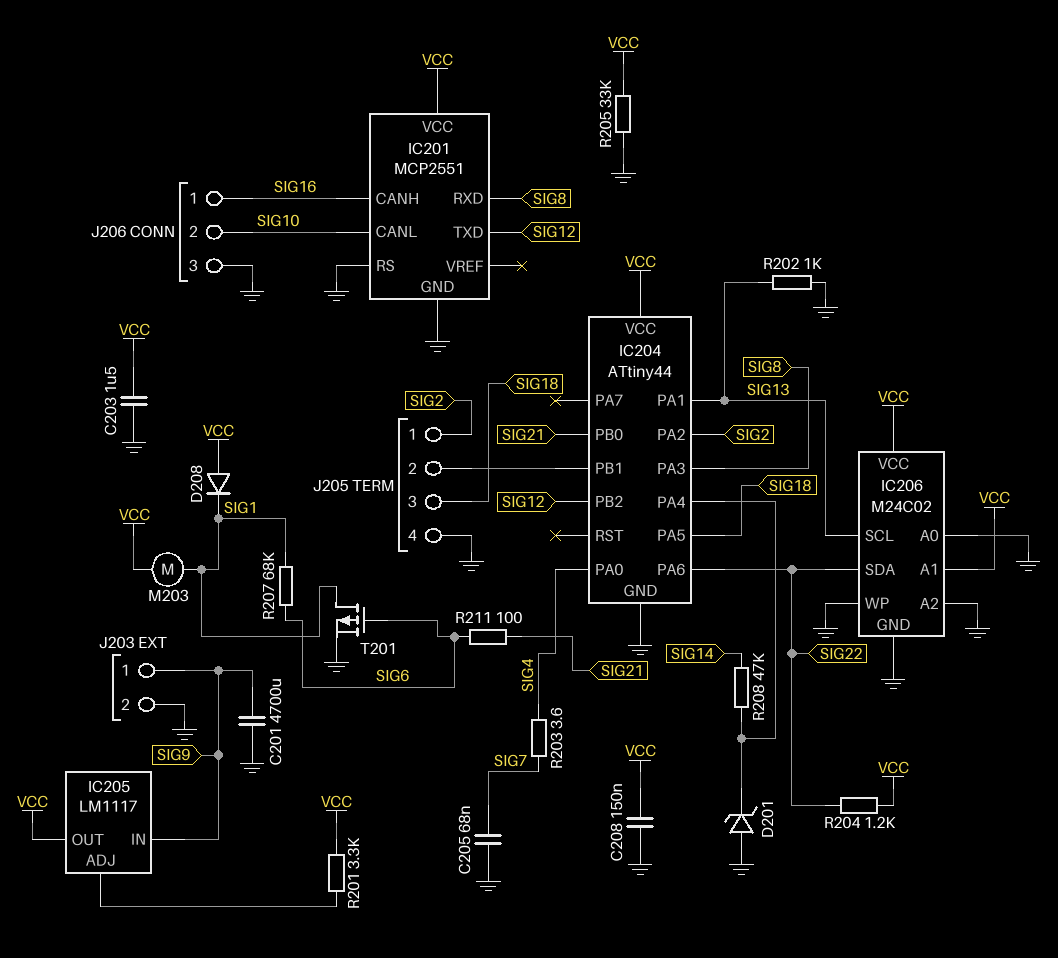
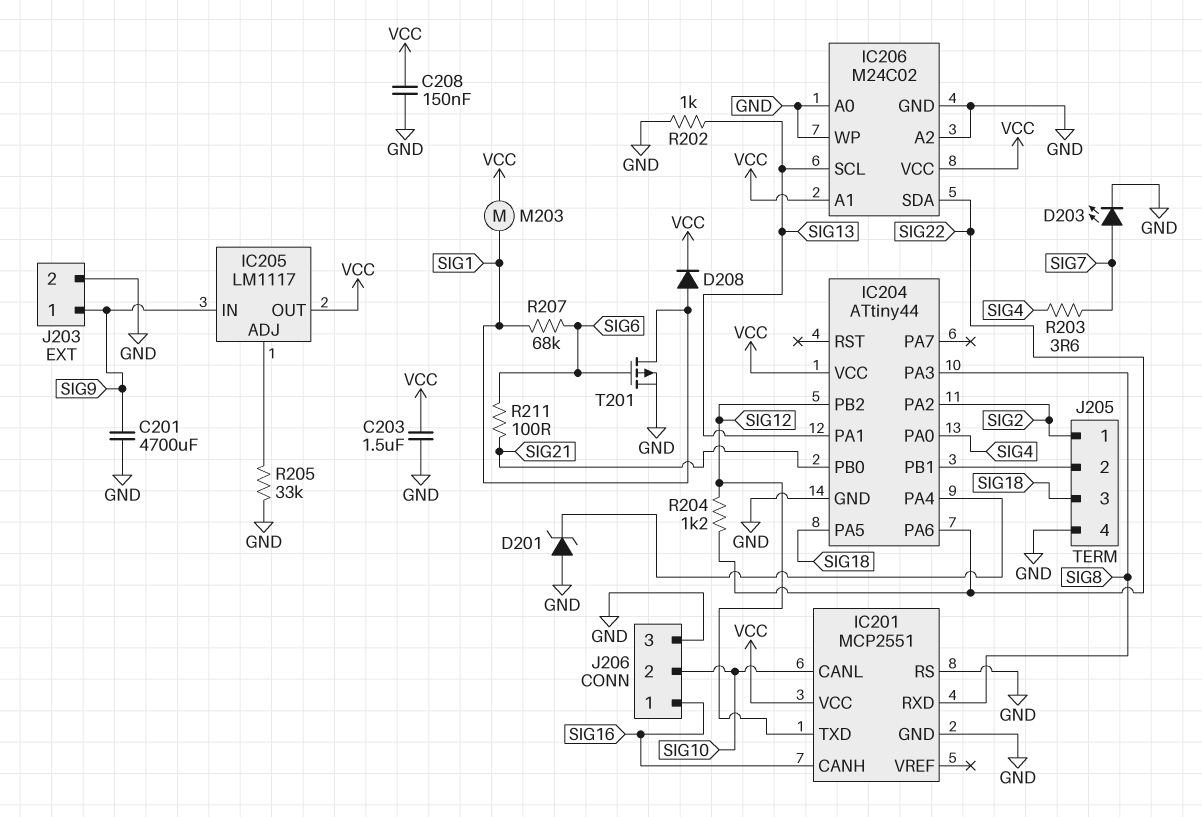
C205: 68nF (GND, SIG7) -> none
D203: none -> LED (A SIG7, K GND)
D208: diode (A VCC, K SIG1) -> diode (A SIG1, K VCC)
R201: 3.3k (IC205/ADJ, VCC) -> none
R204: 1.2k (SIG22, VCC) -> 1.2k (SIG12, SIG22)
R205: 33k (GND, VCC) -> 33k (GND, IC205/ADJ)
R208: 47k (IC204/PA4, SIG14) -> none

